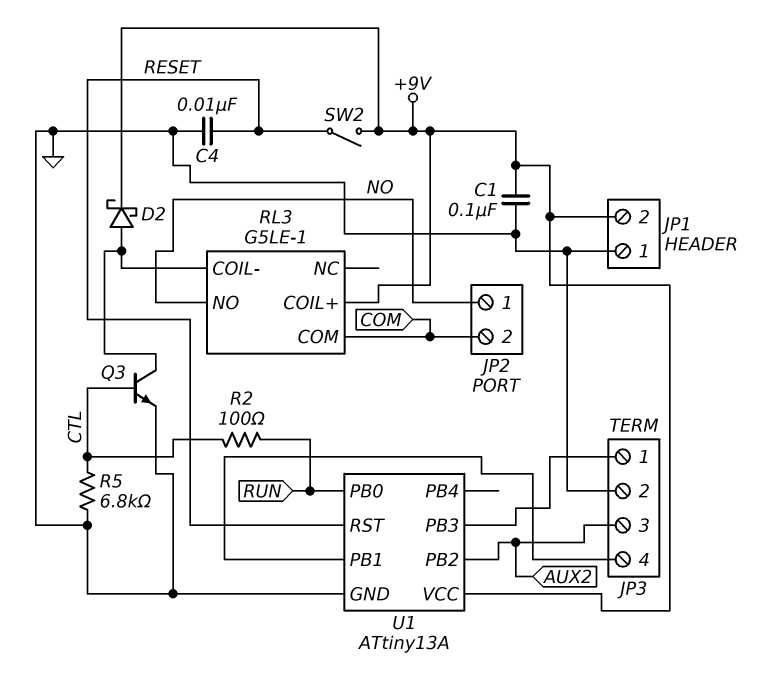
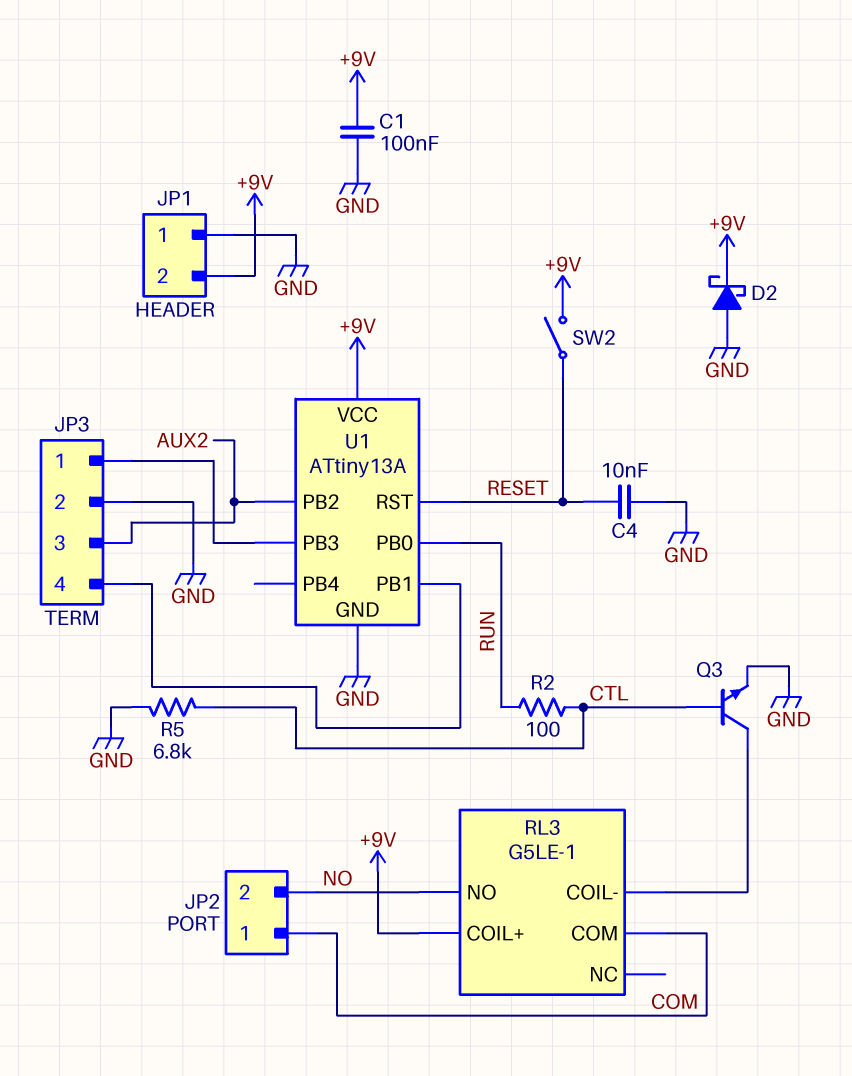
D2: schottky (A RL3/COIL-, K +9V) -> schottky (A GND, K +9V)
JP2 pin 1: NO -> COM
JP2 pin 2: COM -> NO

